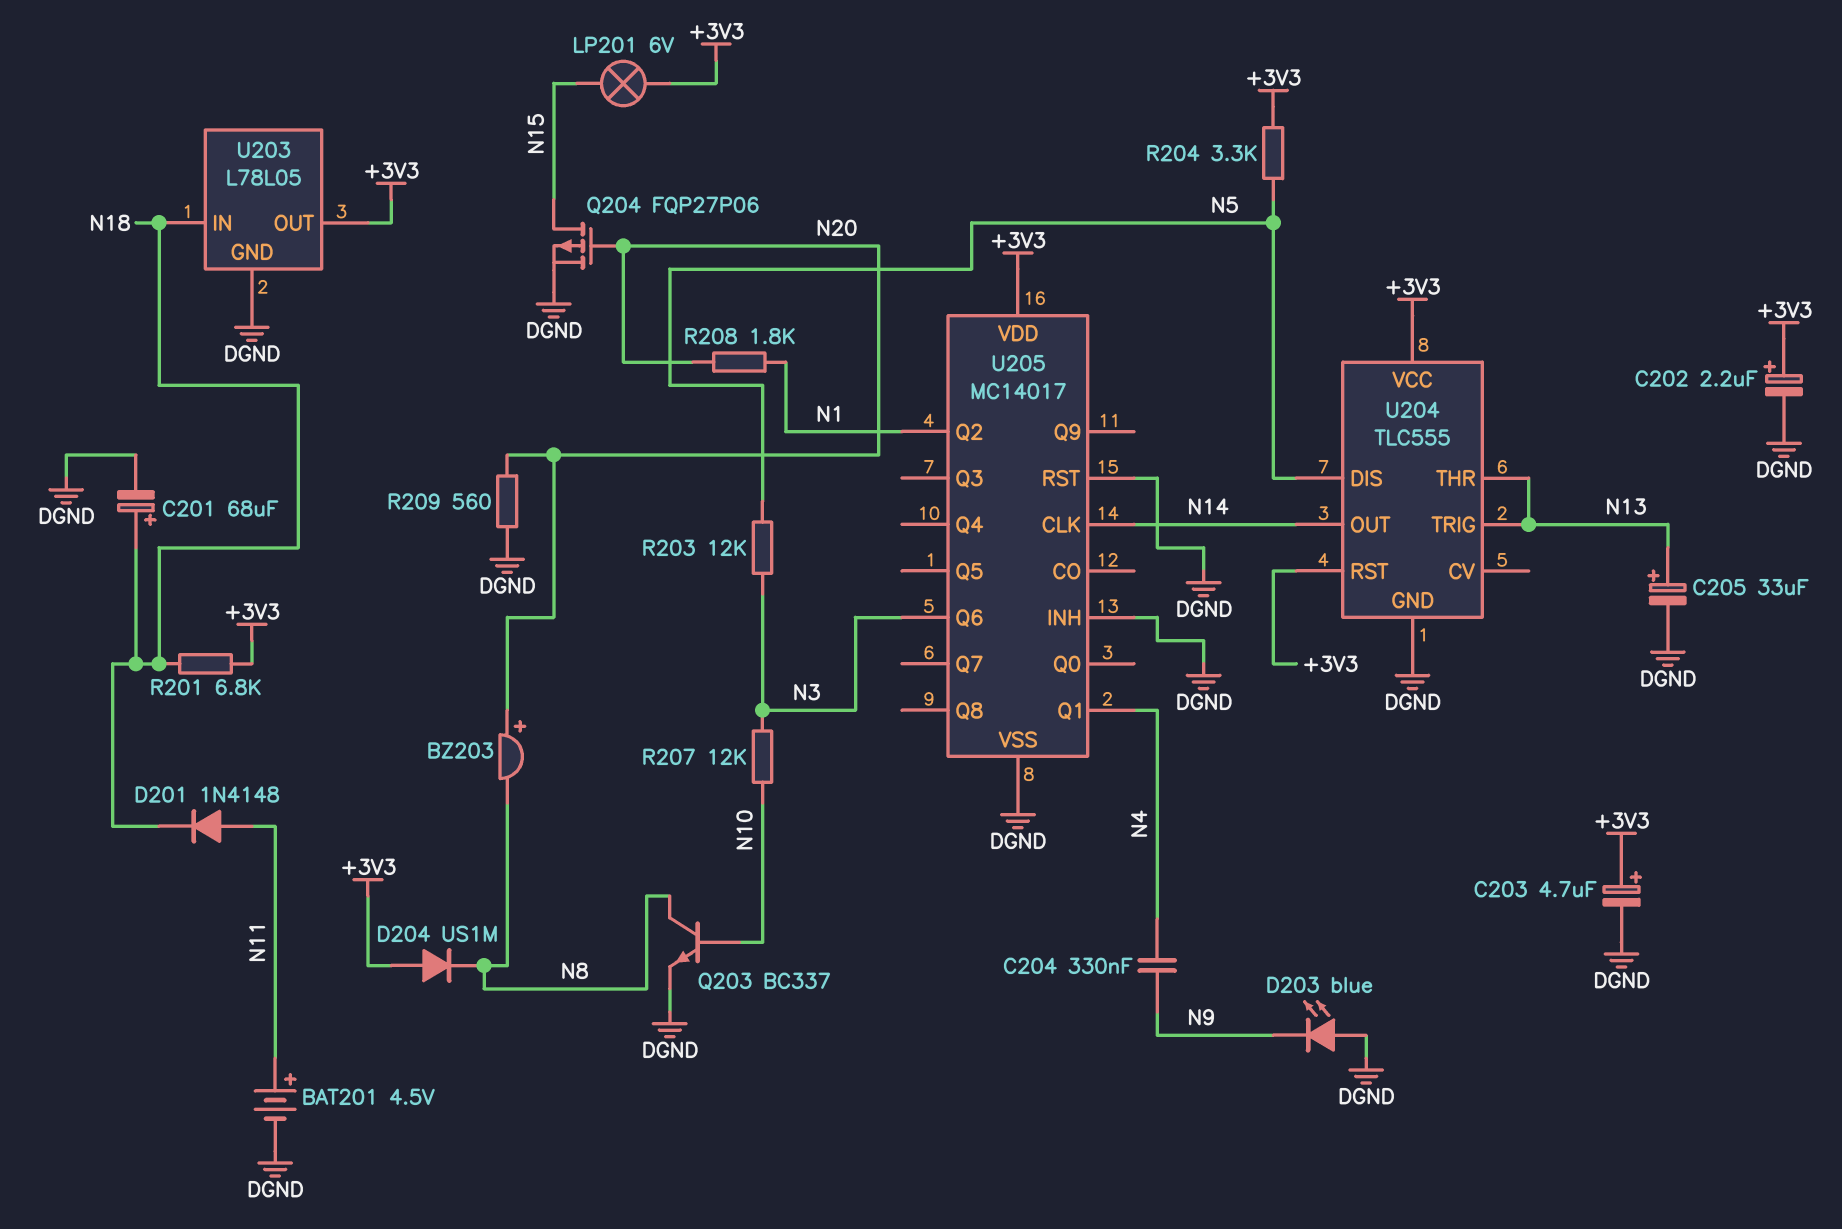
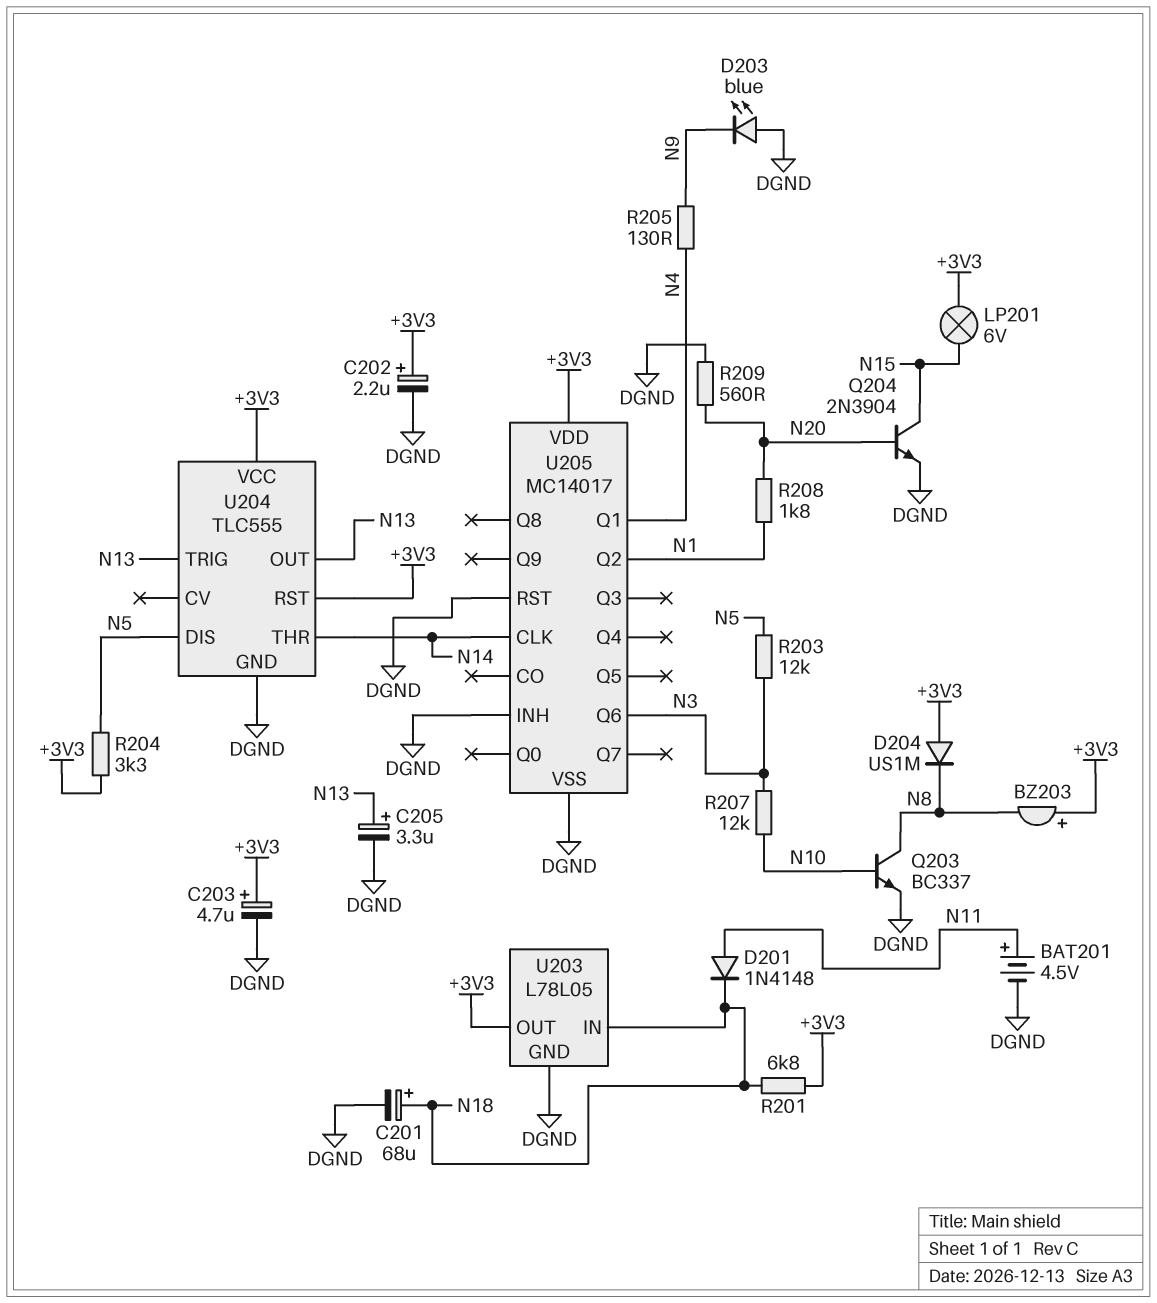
BZ203: buzzer (plus N20, minus N8) -> buzzer (plus +3V3, minus N8)
C204: 330nF (N4, N9) -> none
C205: 33uF (plus N13, minus DGND) -> 3.3uF (plus N13, minus DGND)
Q204: PMOS FQP27P06 (G N20, D N15, S DGND) -> NPN 2N3904 (B N20, C N15, E DGND)
R205: none -> 130 (N4, N9)
U204 pin OUT: N14 -> N13
U204 pin THR: N13 -> N14

